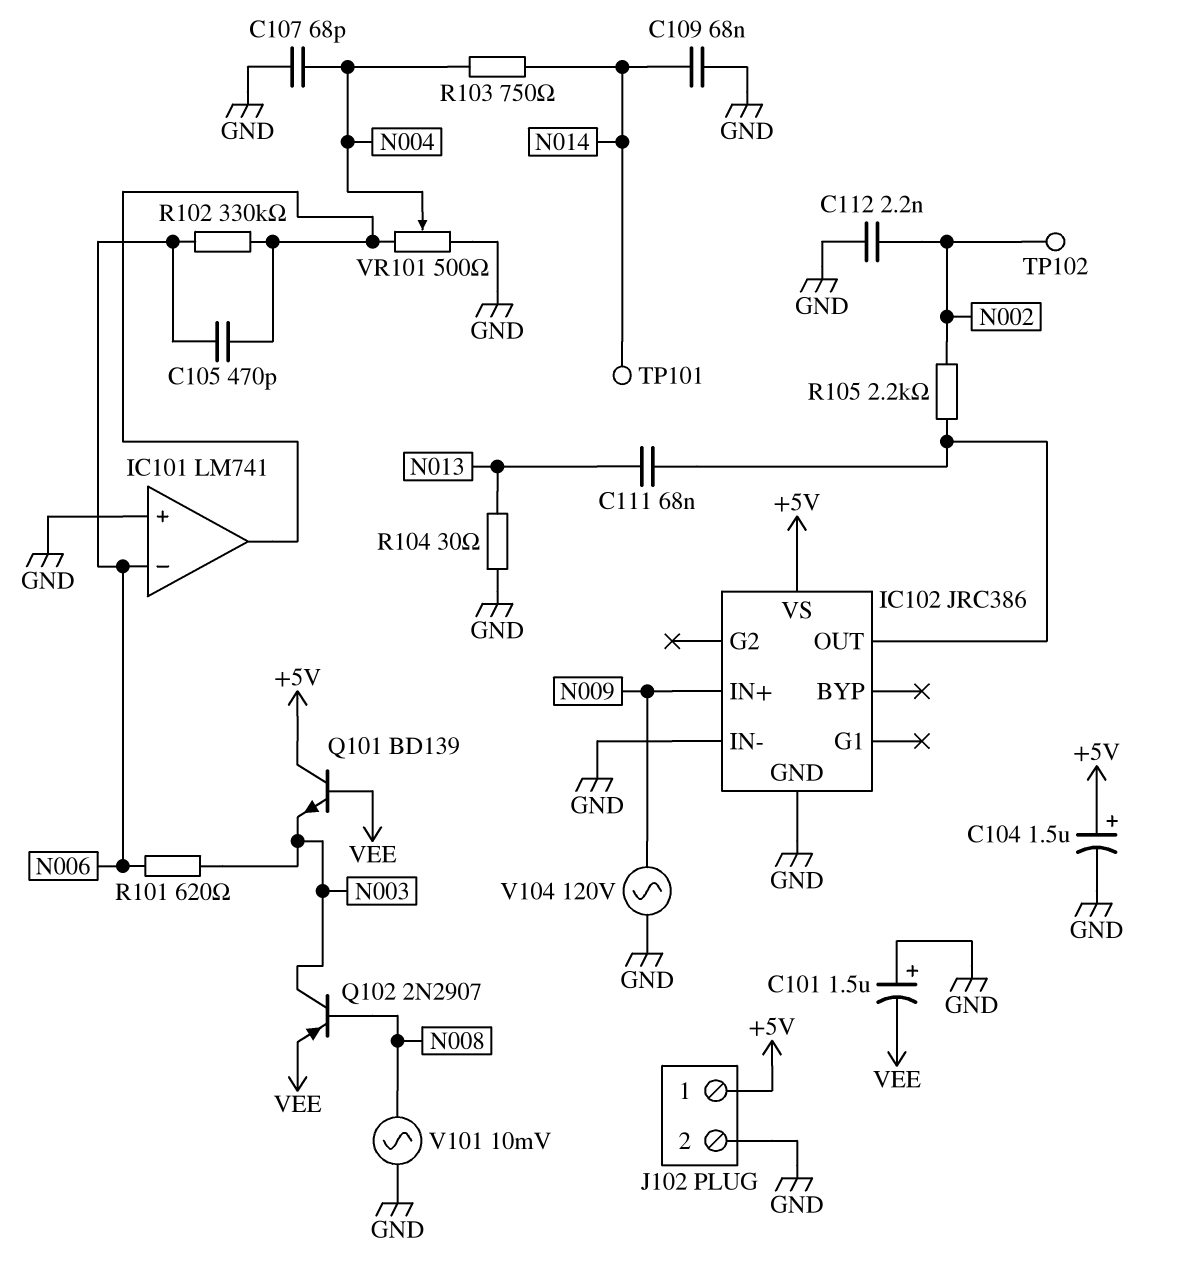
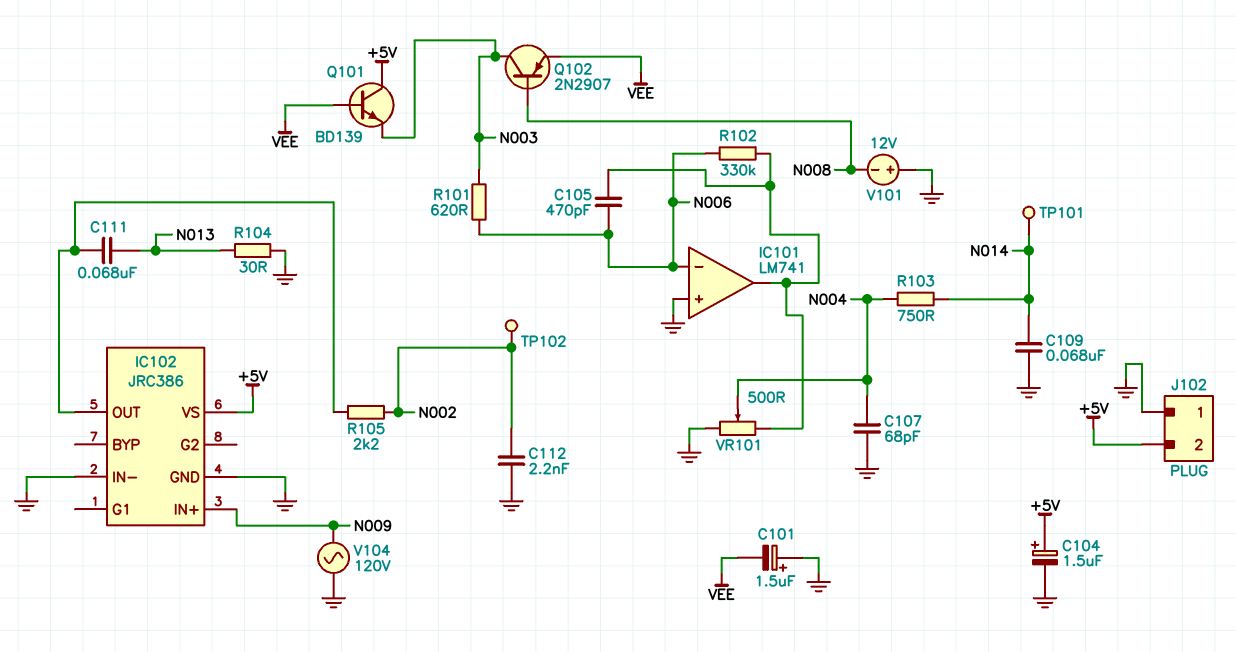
J102 pin 1: +5V -> GND
J102 pin 2: GND -> +5V
V101: AC 10mV (GND, N008) -> 12V (plus GND, minus N008)

